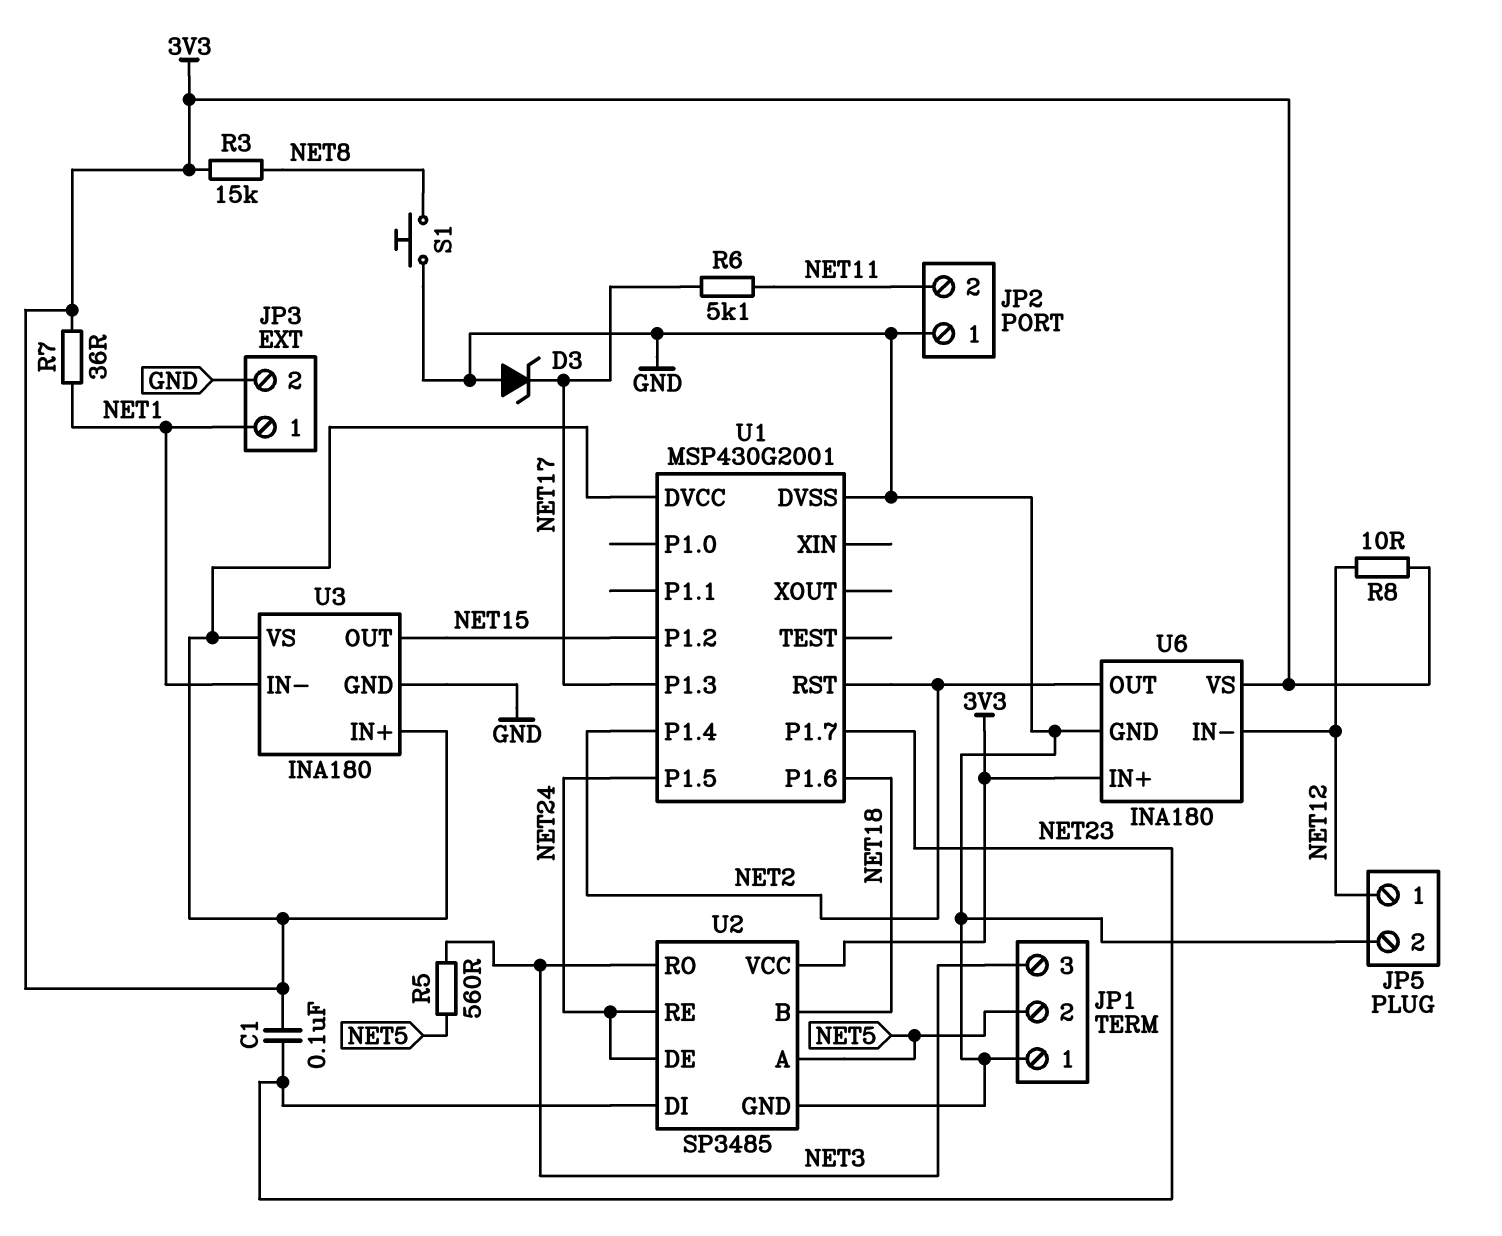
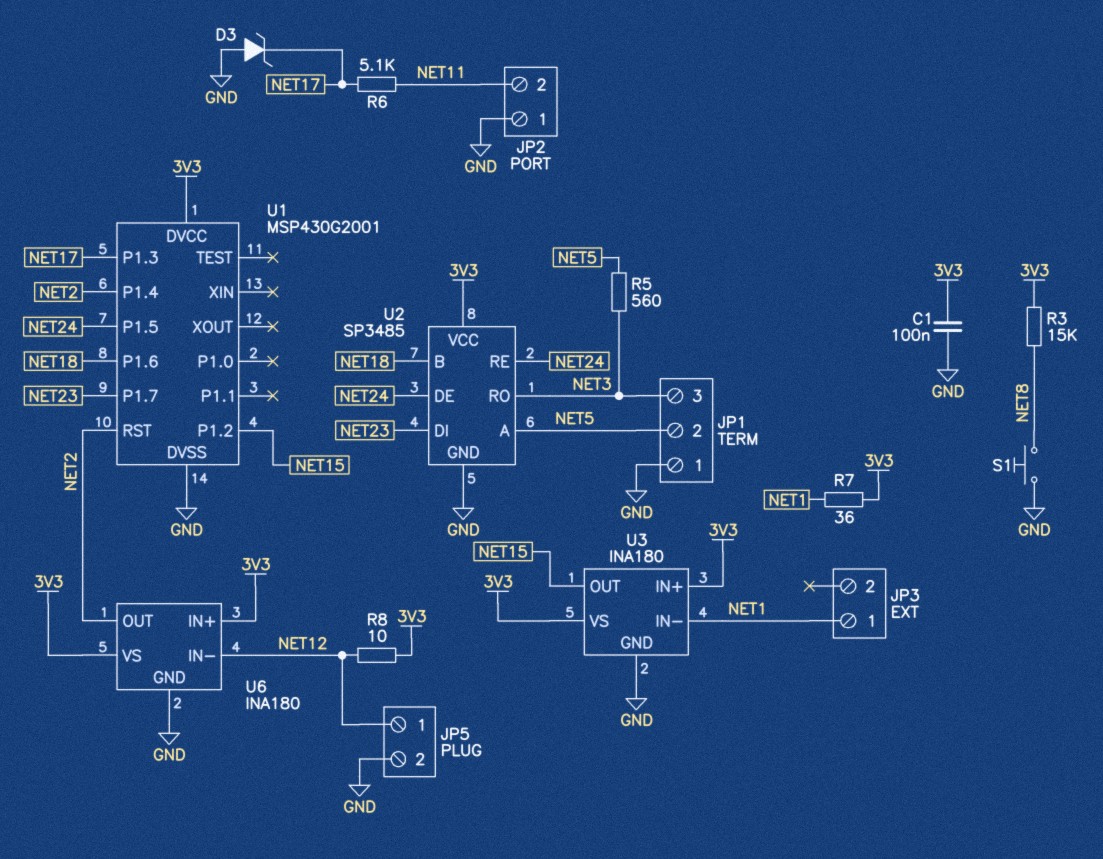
C1: 100nF (3V3, NET23) -> 100nF (3V3, GND)
JP3 pin 2: GND -> none

